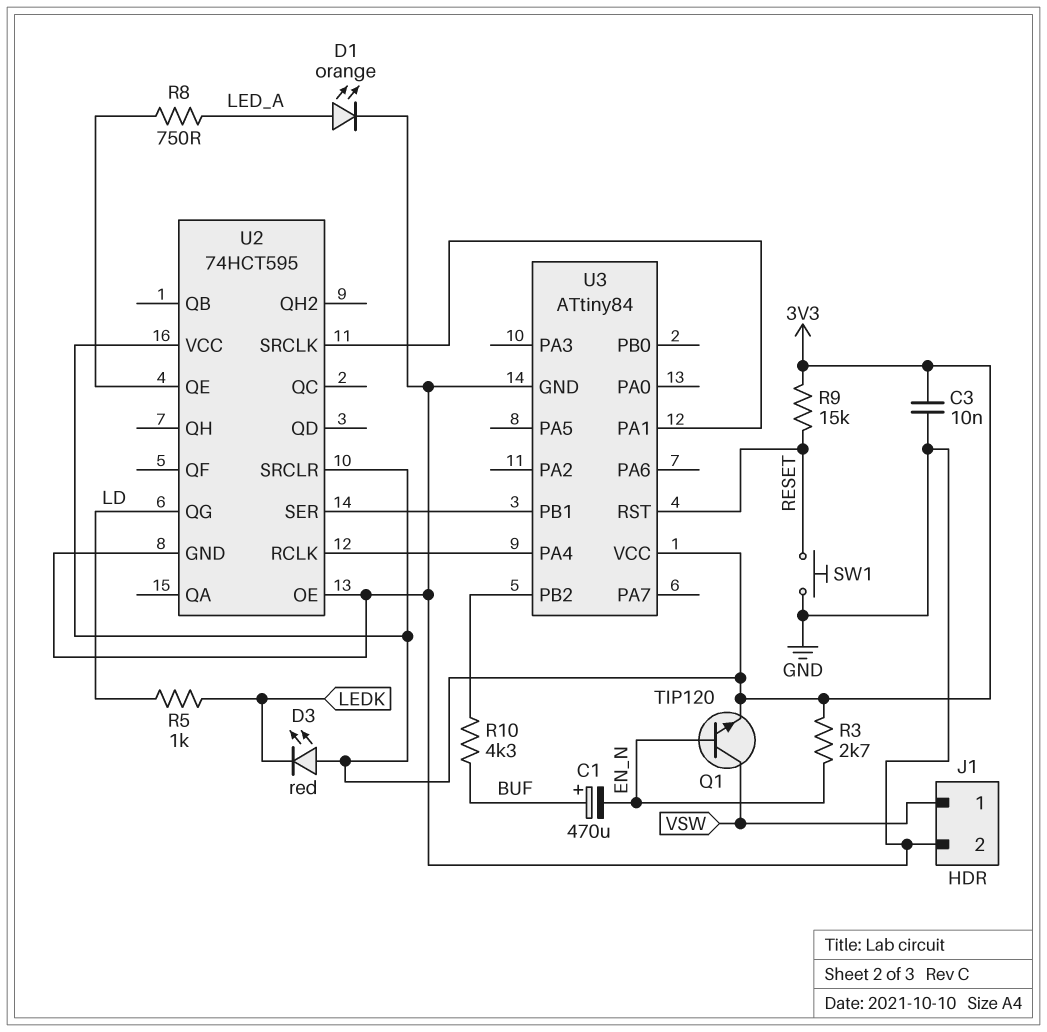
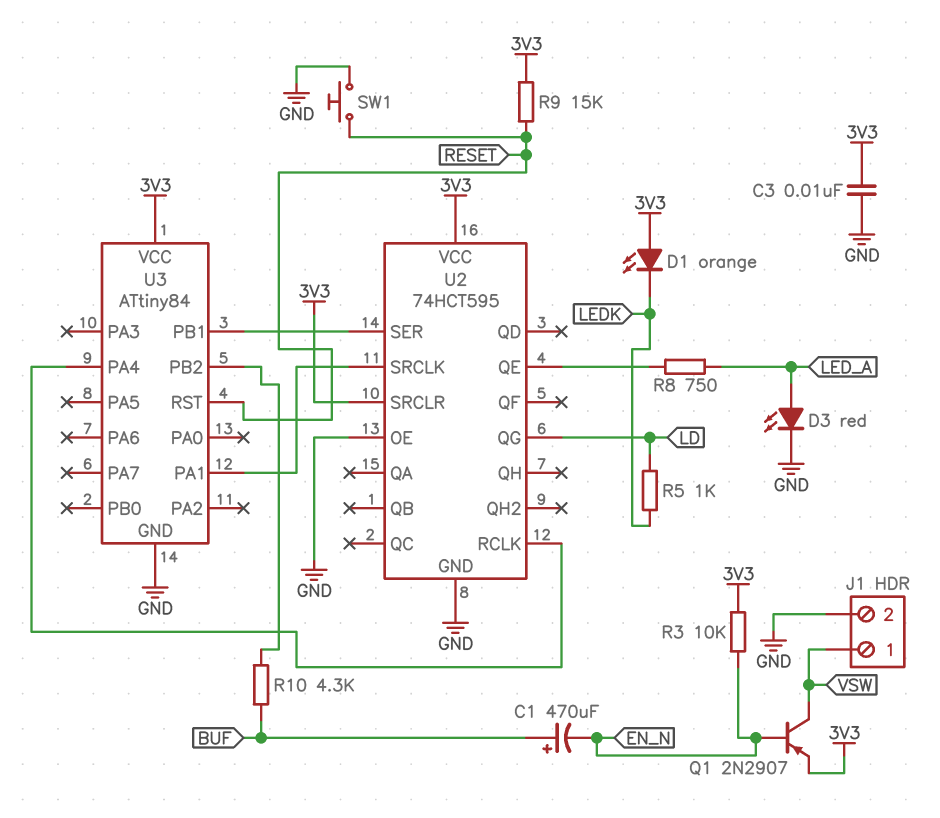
D1: LED orange (A LED_A, K GND) -> LED orange (A 3V3, K LEDK)
D3: LED red (A 3V3, K LEDK) -> LED red (A LED_A, K GND)
Q1: NPN TIP120 (B EN_N, C VSW, E 3V3) -> PNP 2N2907 (B EN_N, C VSW, E 3V3)
R3: 2.7k (3V3, EN_N) -> 10k (3V3, EN_N)

